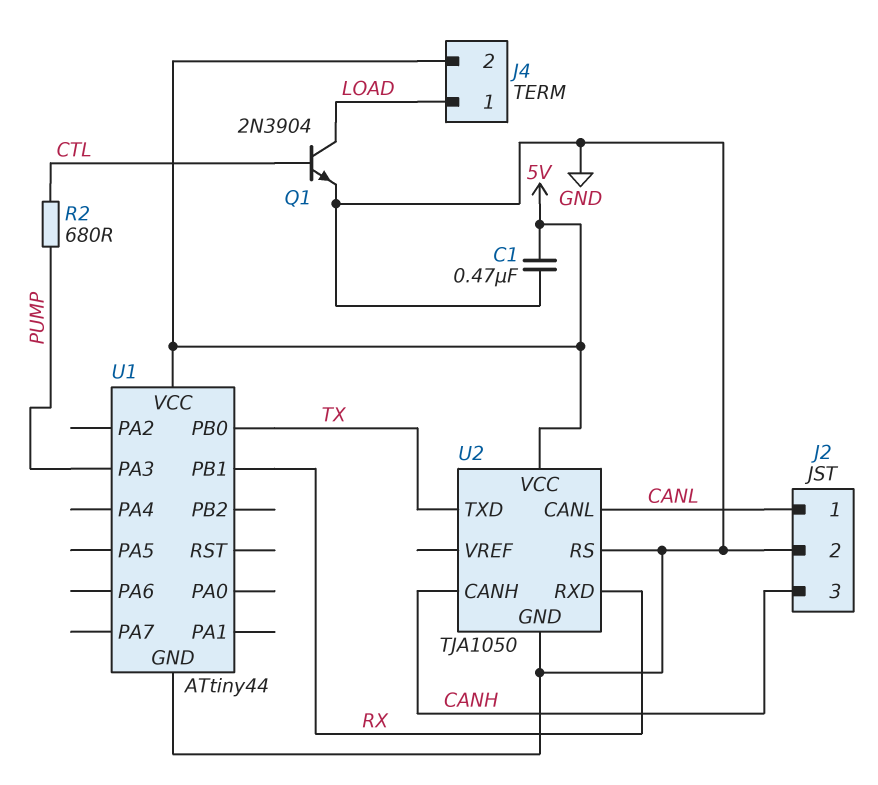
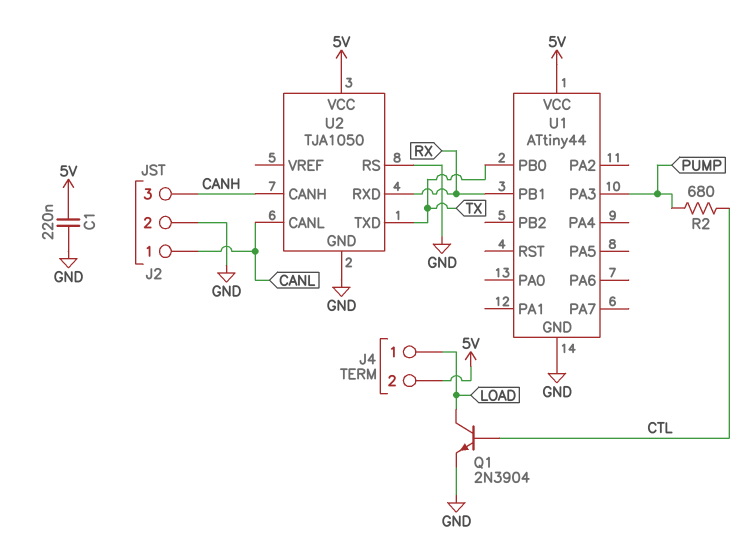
C1: 470nF (5V, GND) -> 220nF (5V, GND)

